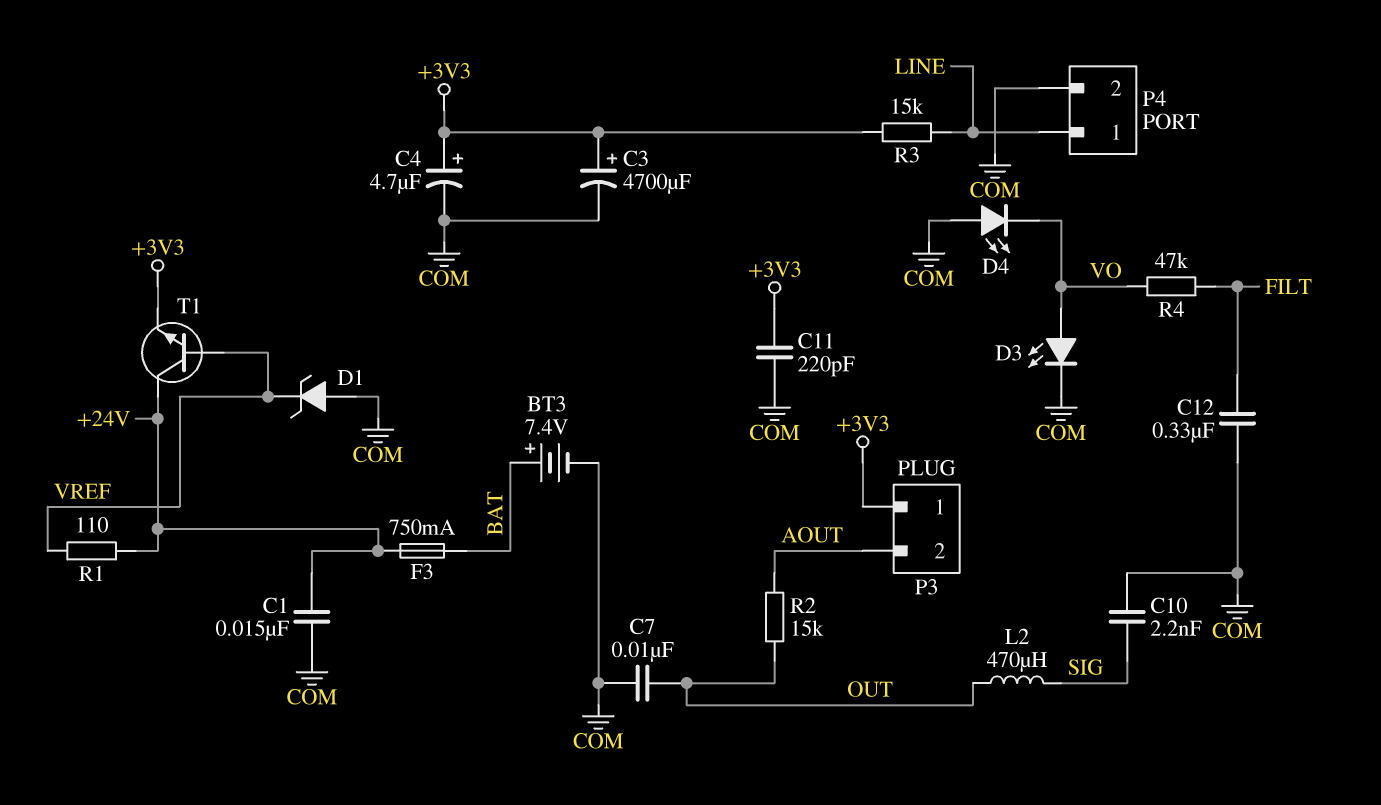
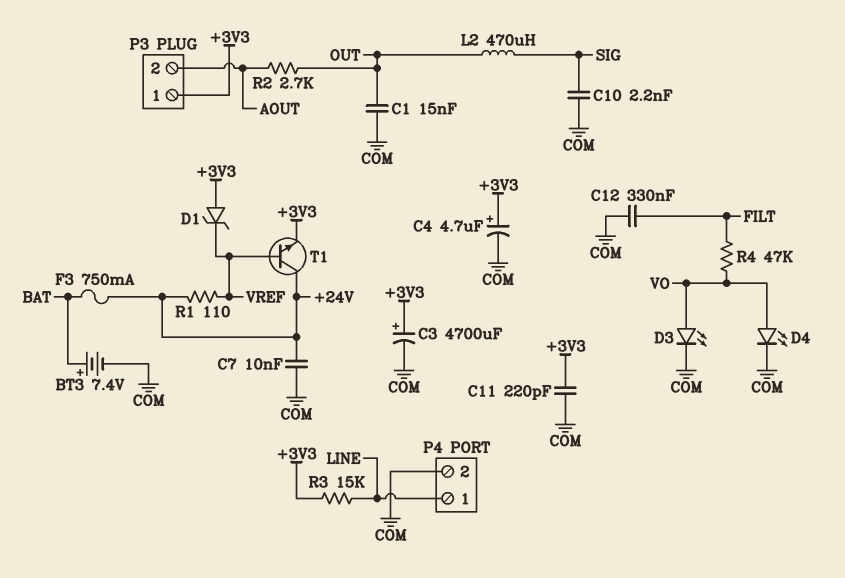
C1: 15nF (+24V, COM) -> 15nF (COM, OUT)
C7: 10nF (COM, OUT) -> 10nF (+24V, COM)
D1: zener (A COM, K VREF) -> zener (A +3V3, K VREF)
D4: LED (A COM, K VO) -> LED (A VO, K COM)
R2: 15k (AOUT, OUT) -> 2.7k (AOUT, OUT)

